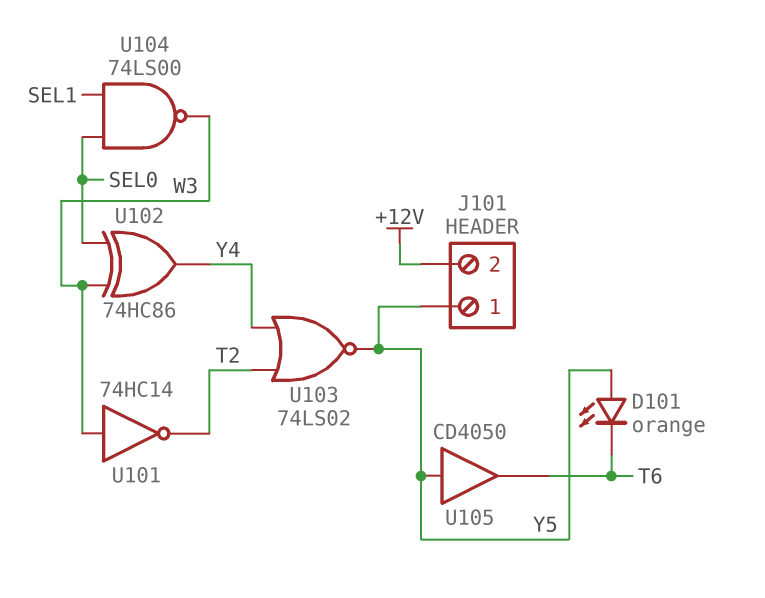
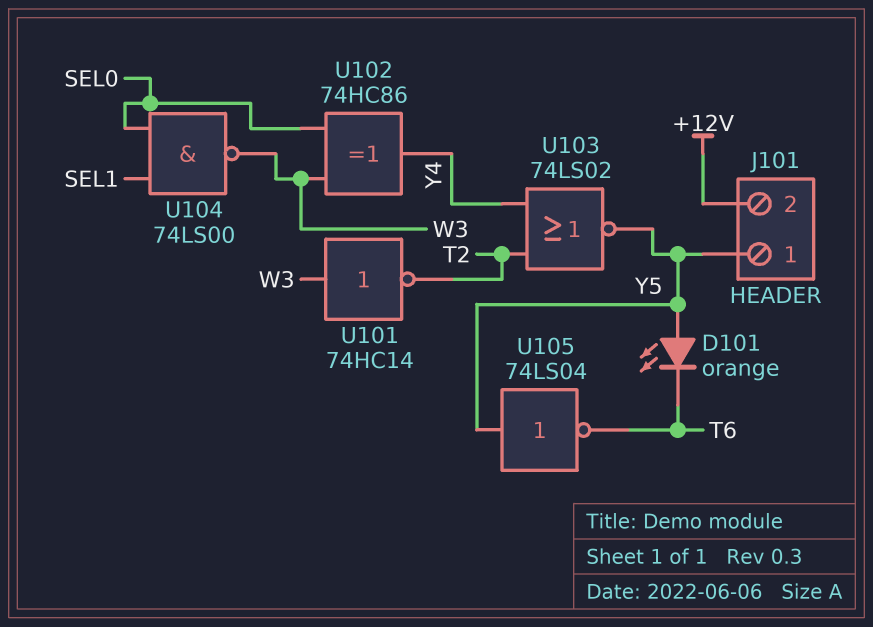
U105: buffer CD4050 (in Y5, out T6) -> NOT 74LS04 (in Y5, out T6)

